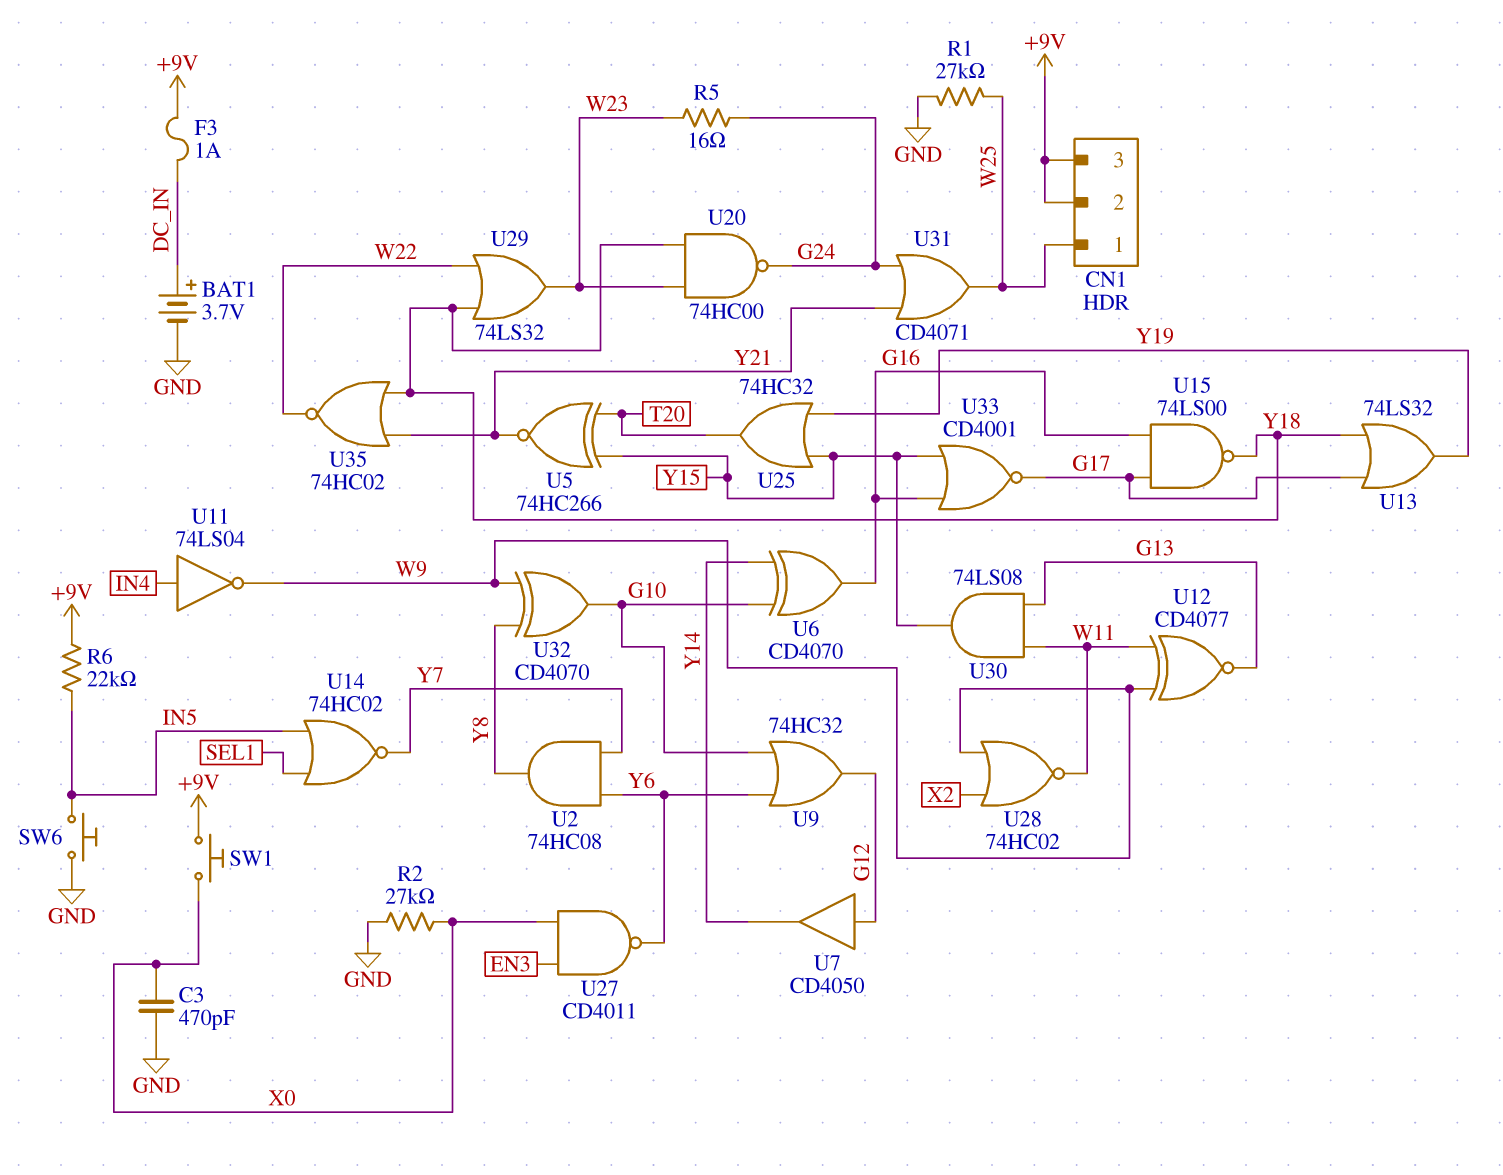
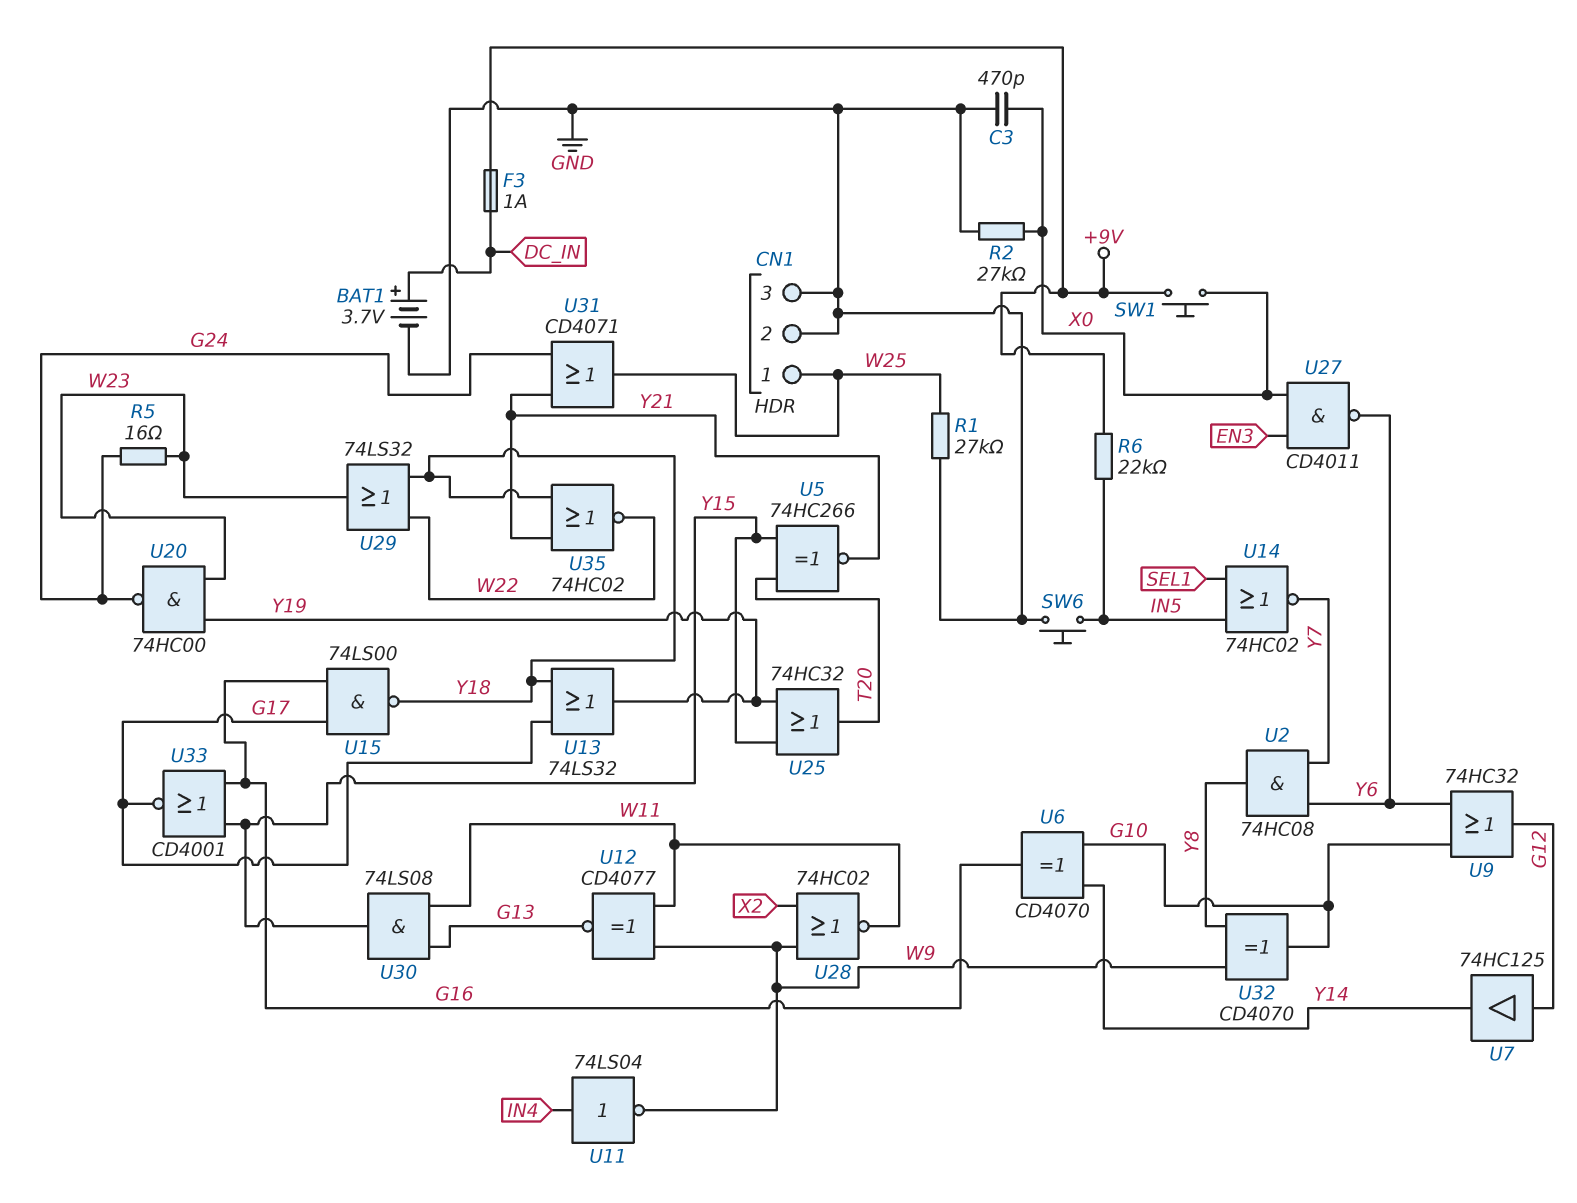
CN1 pin 2: +9V -> GND
CN1 pin 3: +9V -> GND
U7: buffer CD4050 (in G12, out Y14) -> buffer 74HC125 (in G12, out Y14)
U20: NAND 74HC00 (in W23, in Y18, out G24) -> NAND 74HC00 (in W23, in Y19, out G24)

